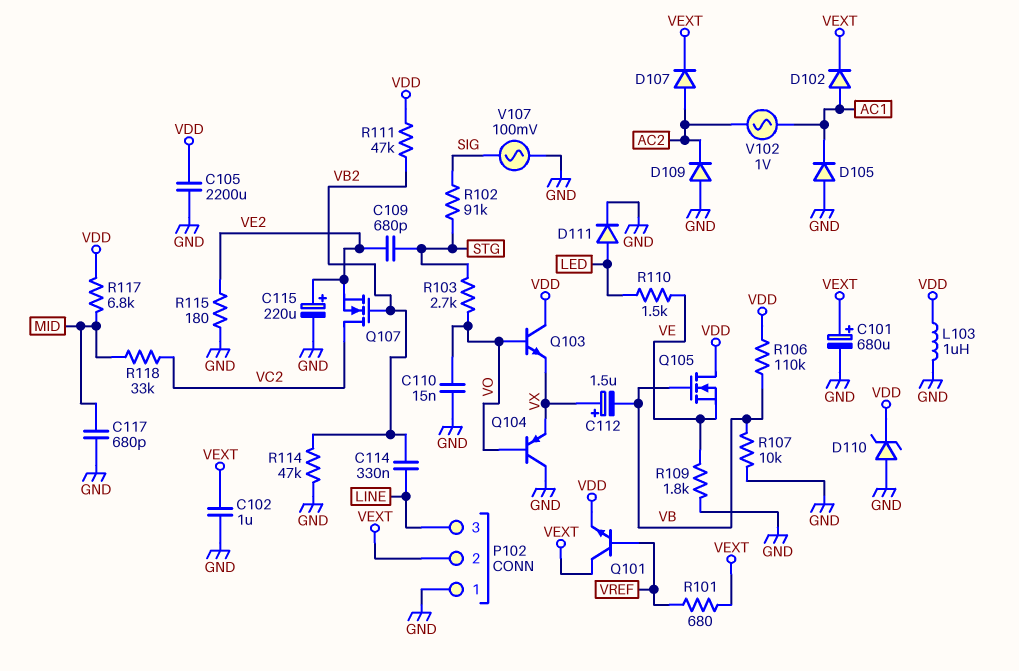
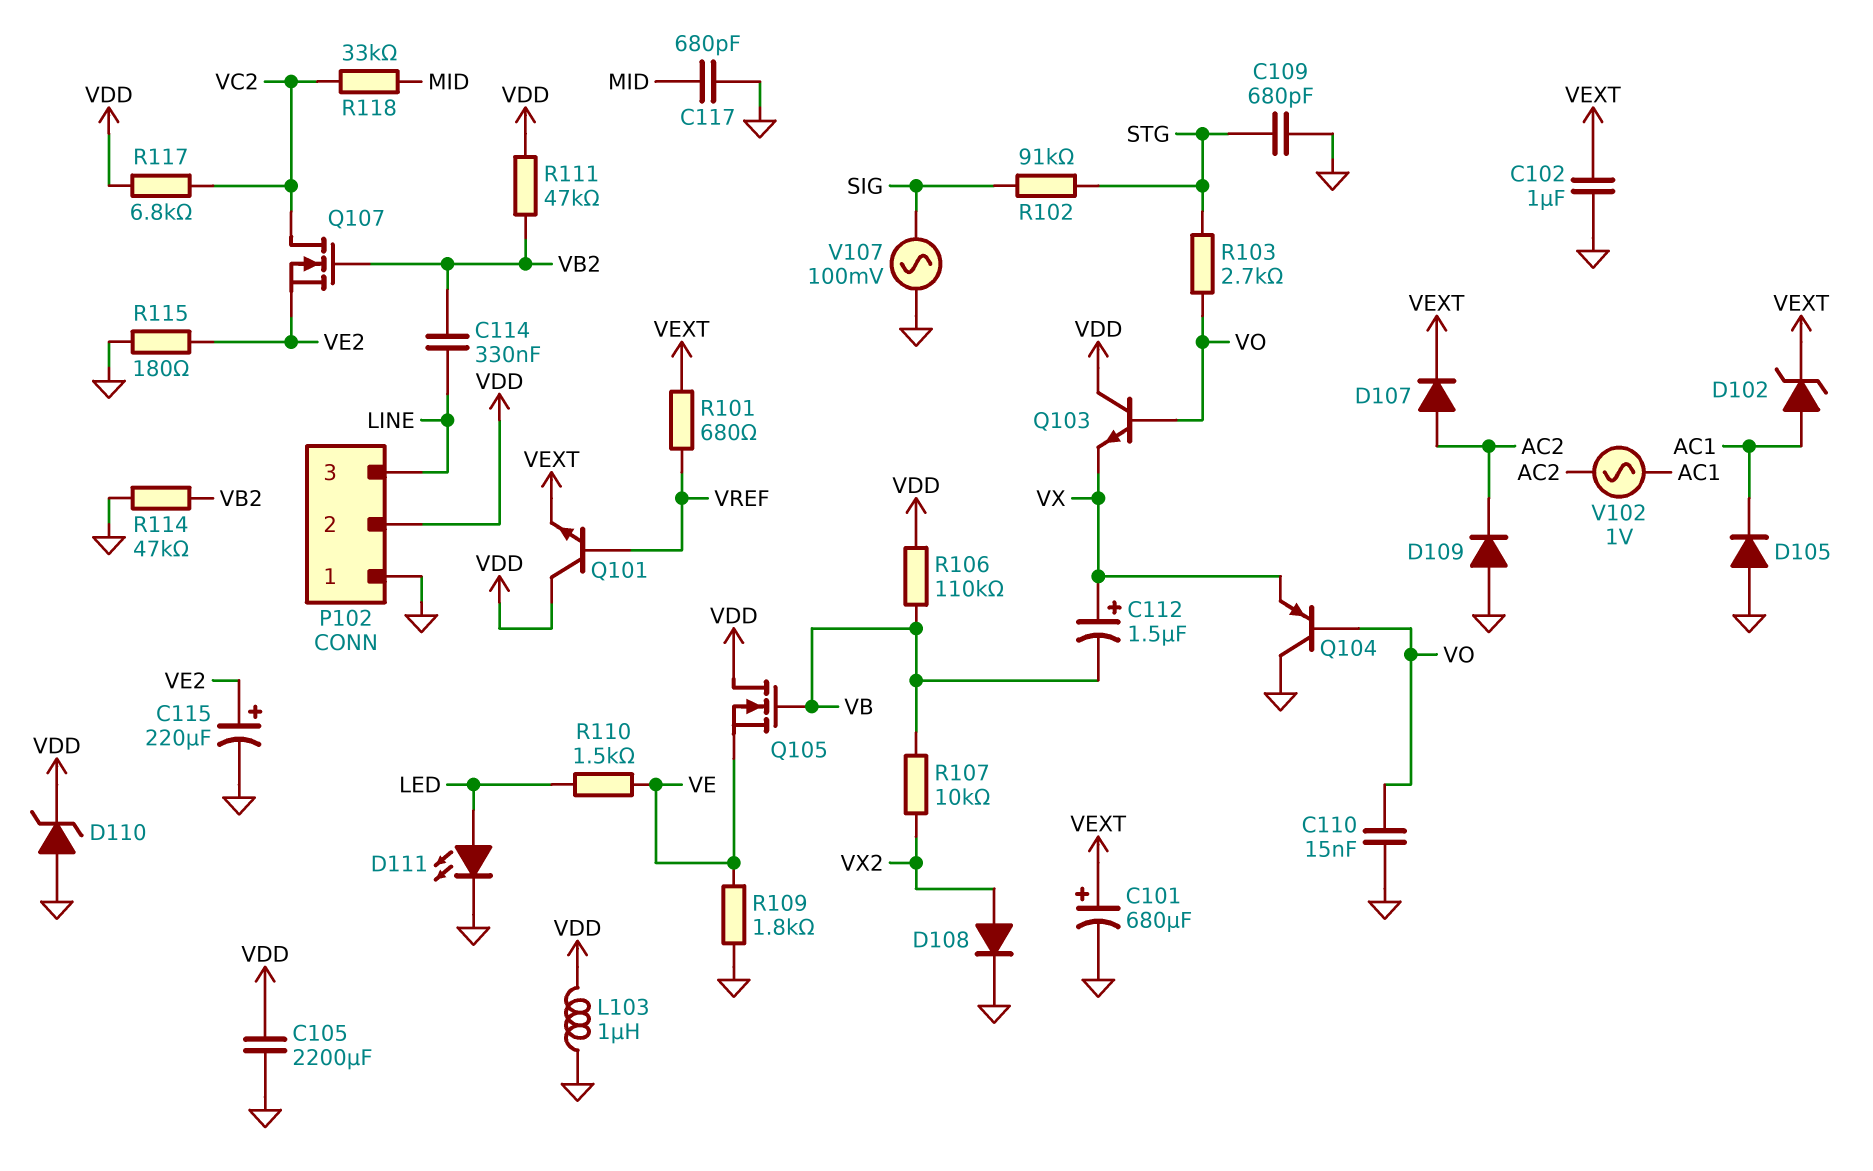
C109: 680pF (STG, VE2) -> 680pF (GND, STG)
D102: diode (A AC1, K VEXT) -> zener (A AC1, K VEXT)
D108: none -> diode (A VX2, K GND)
D111: diode (A LED, K GND) -> LED (A LED, K GND)
P102 pin 2: VEXT -> VDD
Q101: NPN (B VREF, C VEXT, E VDD) -> NPN (B VREF, C VDD, E VEXT)
R107: 10k (GND, VB) -> 10k (VB, VX2)
R117: 6.8k (MID, VDD) -> 6.8k (VC2, VDD)

